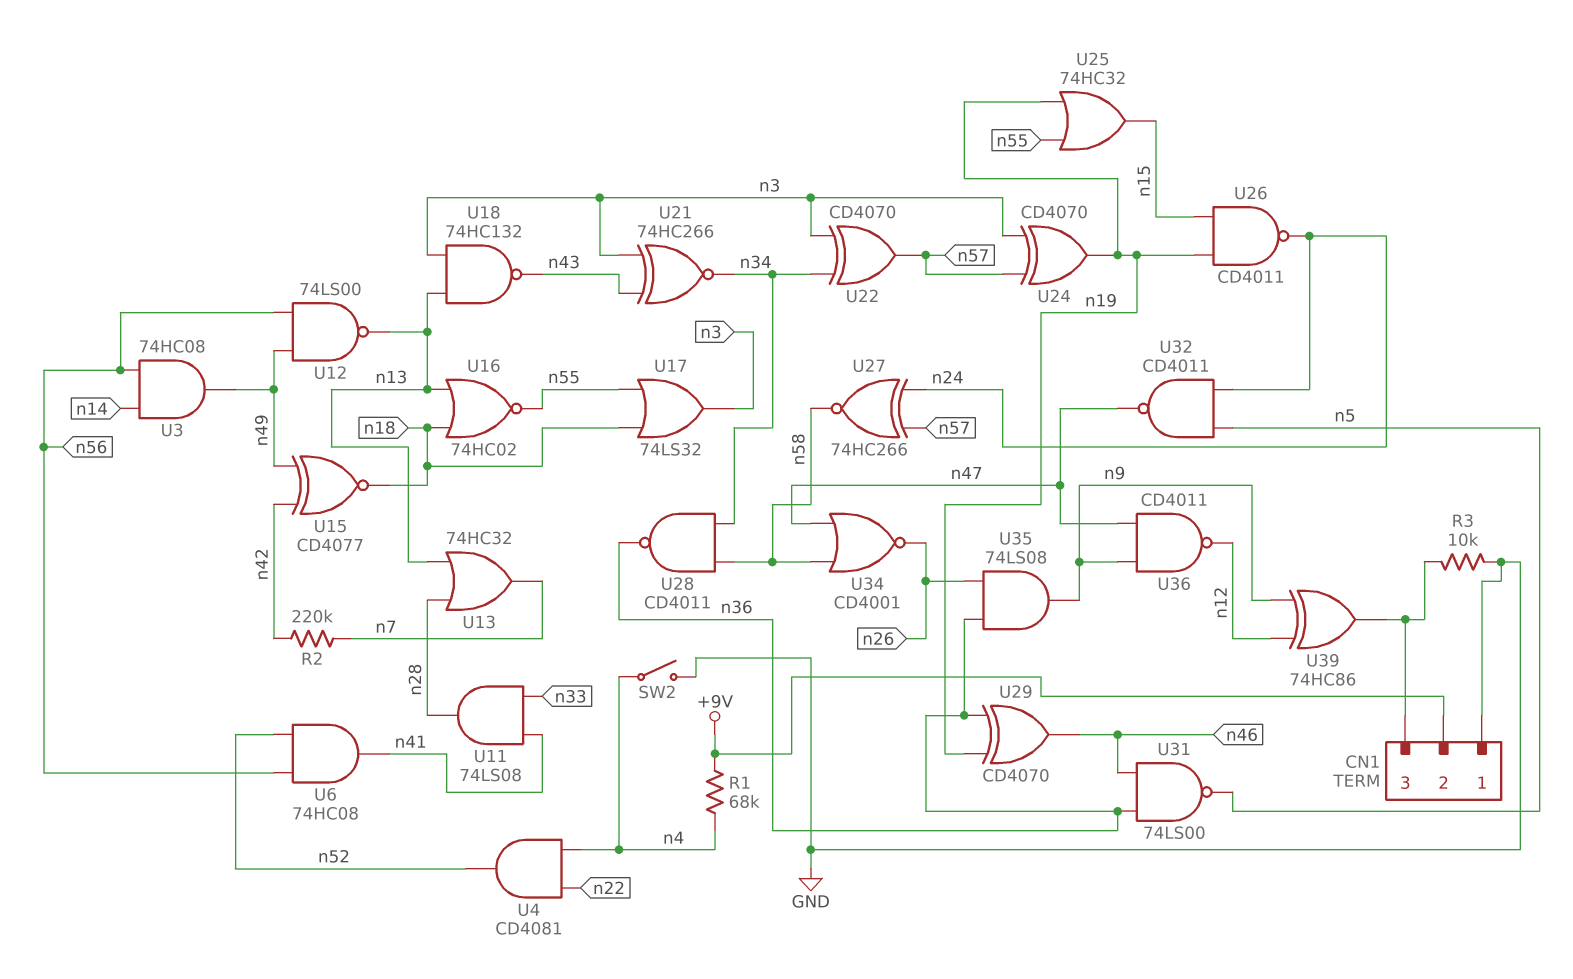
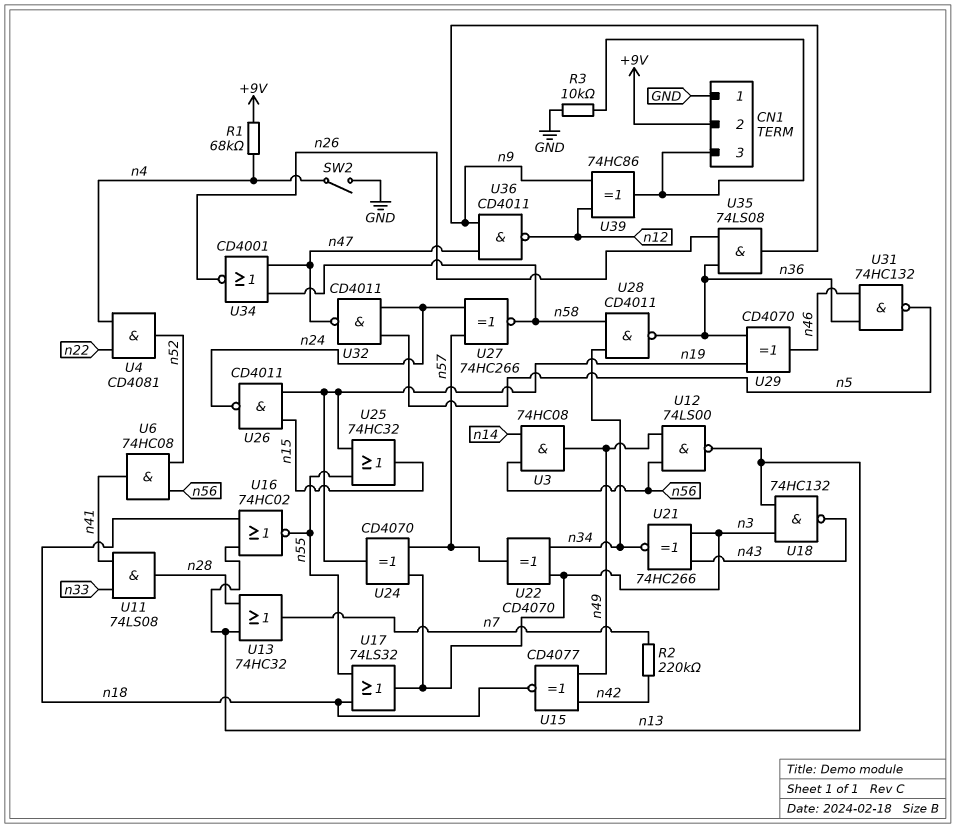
U31: NAND 74LS00 (in n36, in n46, out n5) -> NAND 74HC132 (in n36, in n46, out n5)

